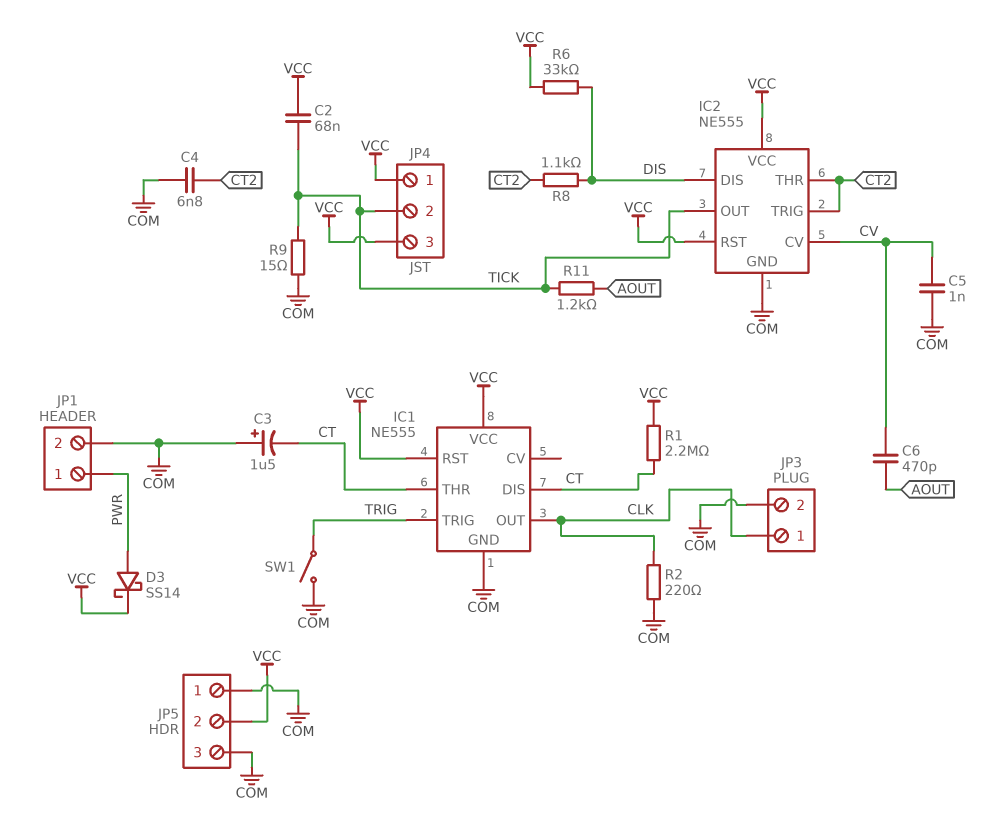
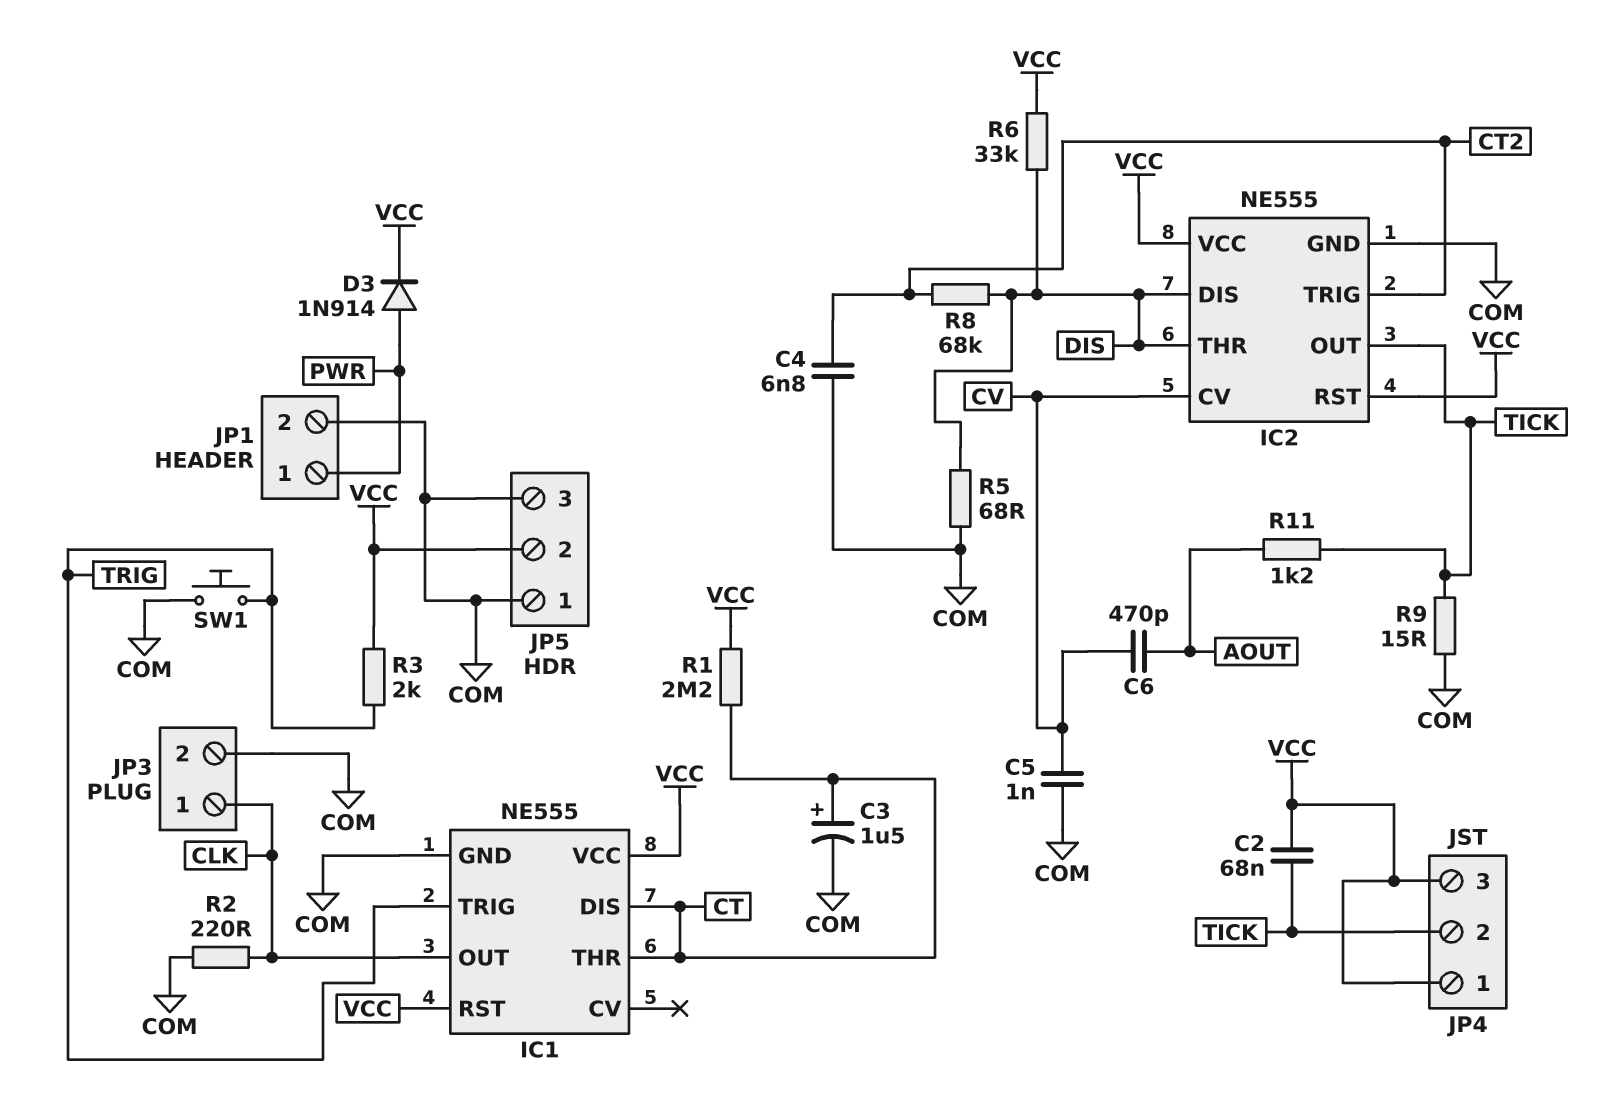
C3: 1.5uF (plus COM, minus CT) -> 1.5uF (plus CT, minus COM)
D3: schottky SS14 (A PWR, K VCC) -> diode 1N914 (A PWR, K VCC)
IC2 pin THR: CT2 -> DIS
R3: none -> 2k (TRIG, VCC)
R5: none -> 68 (COM, DIS)
R8: 1.1k (CT2, DIS) -> 68k (CT2, DIS)
SW1: switch (COM, TRIG) -> button (COM, TRIG)

